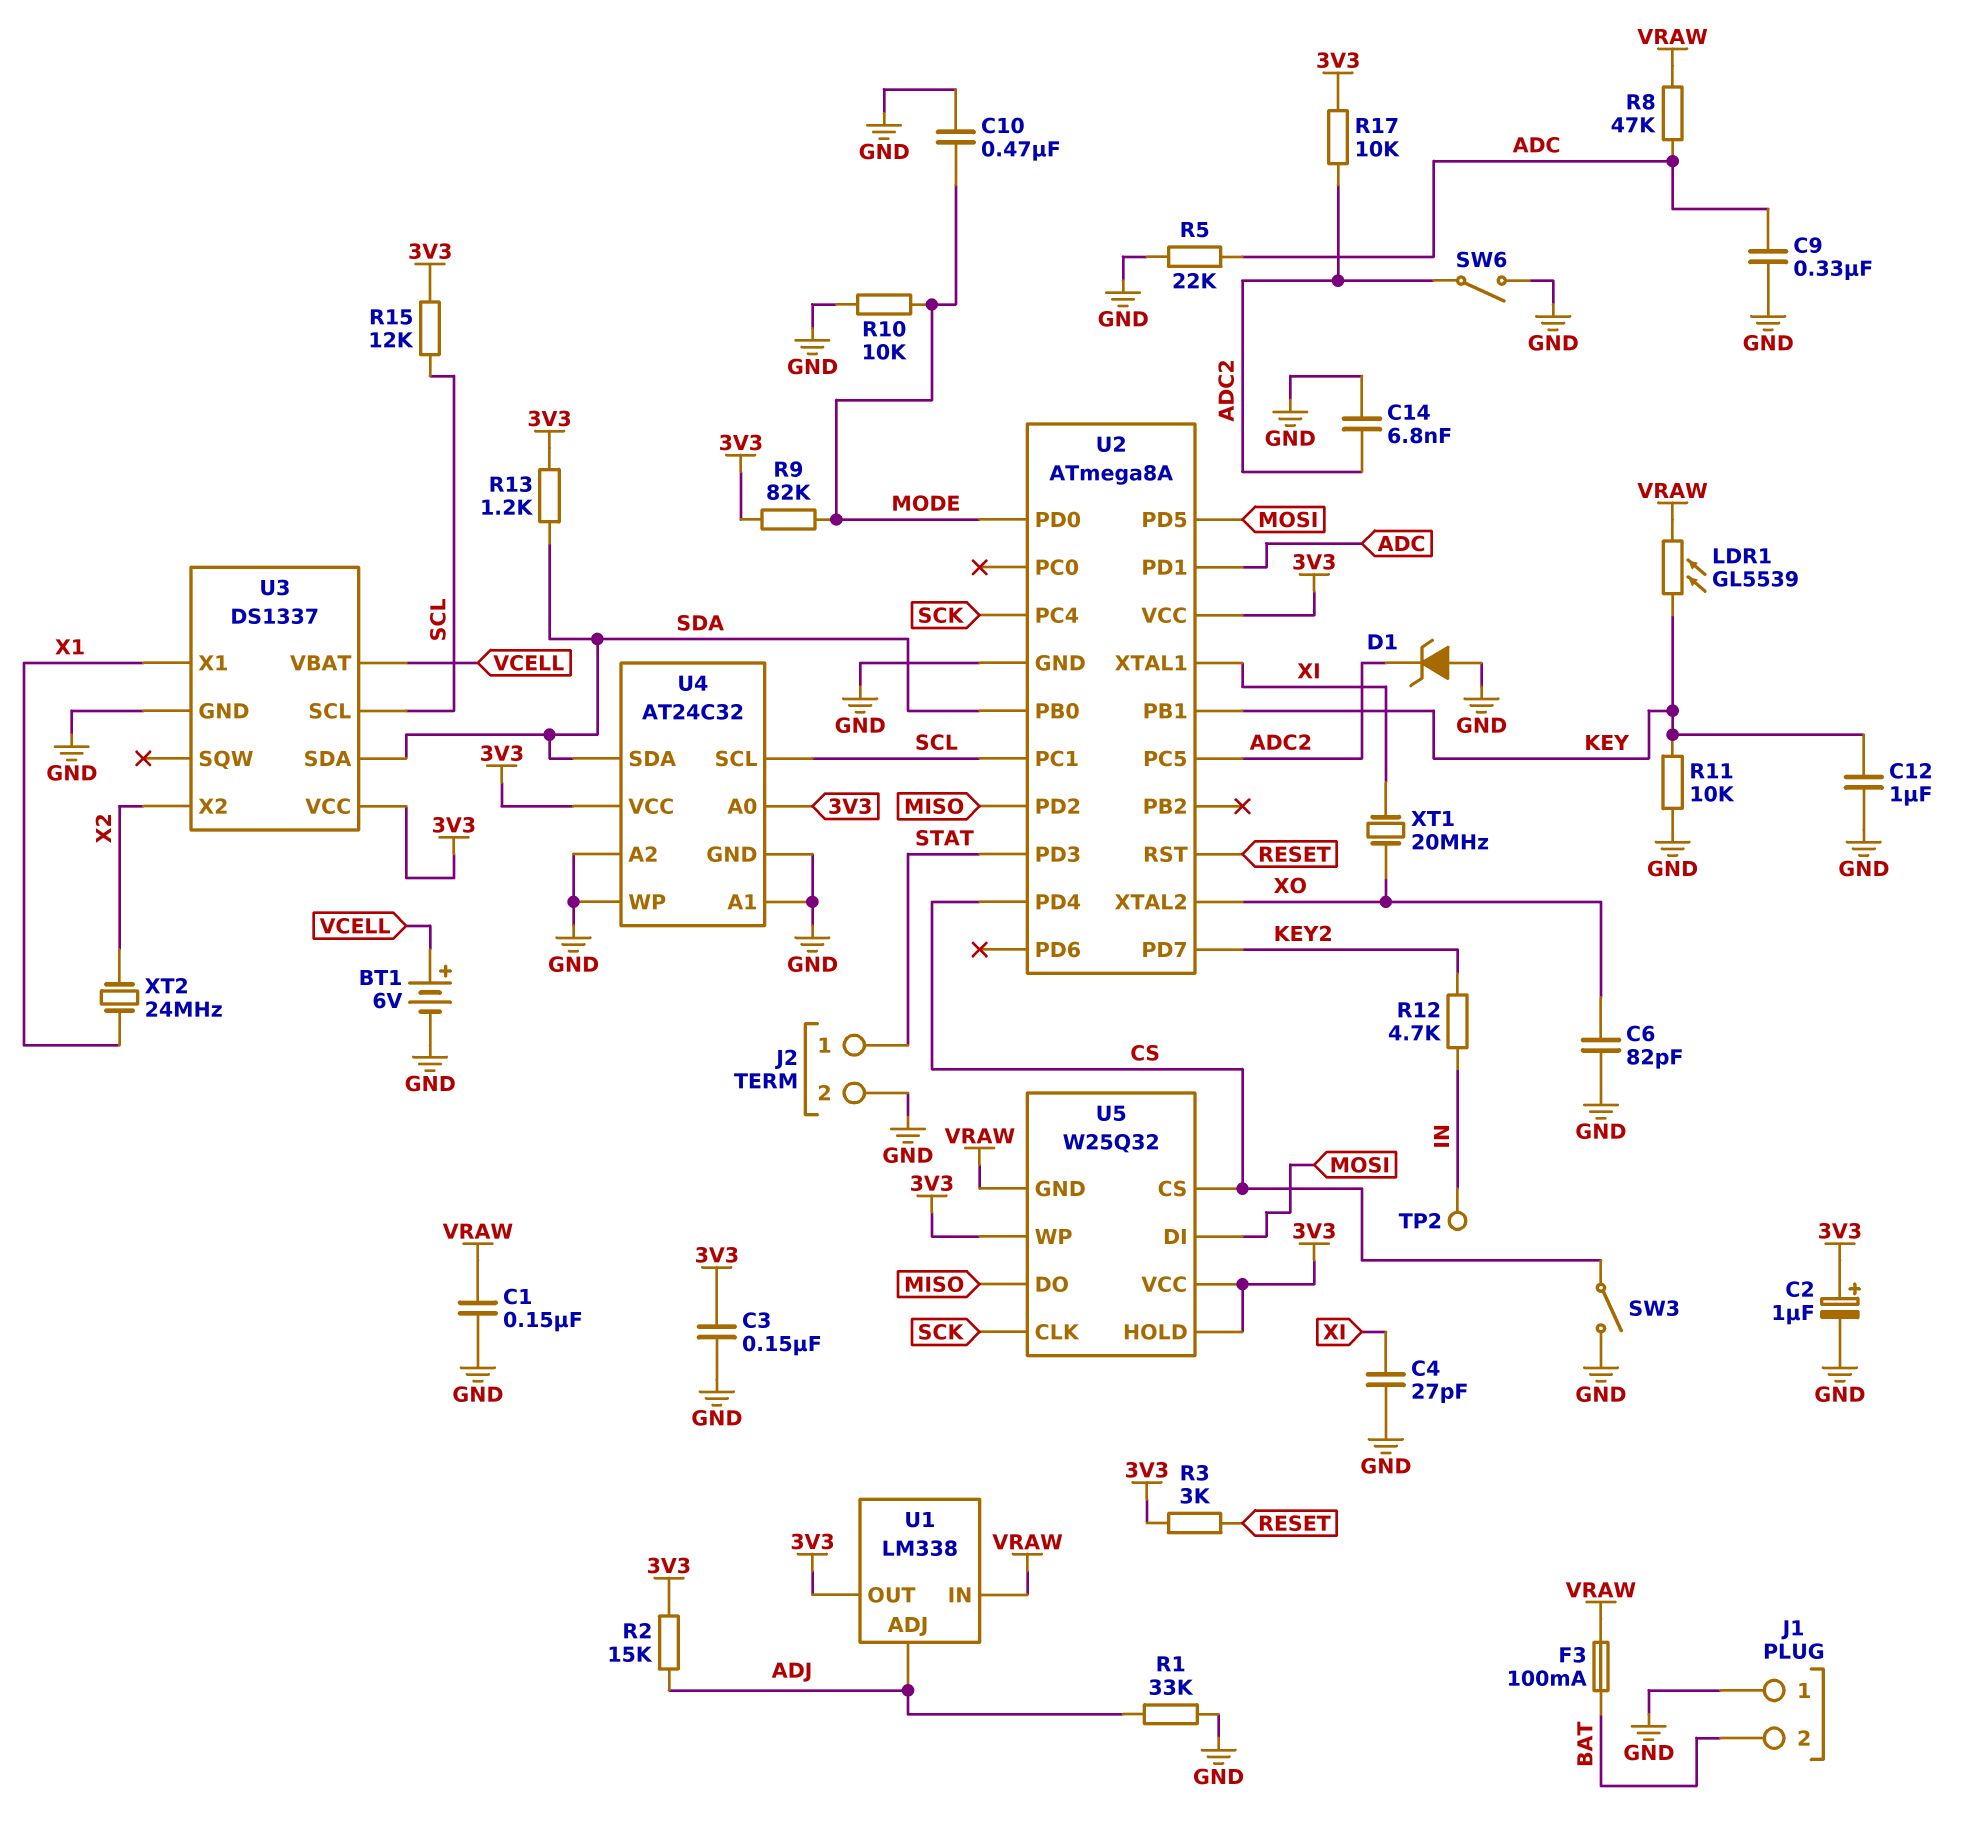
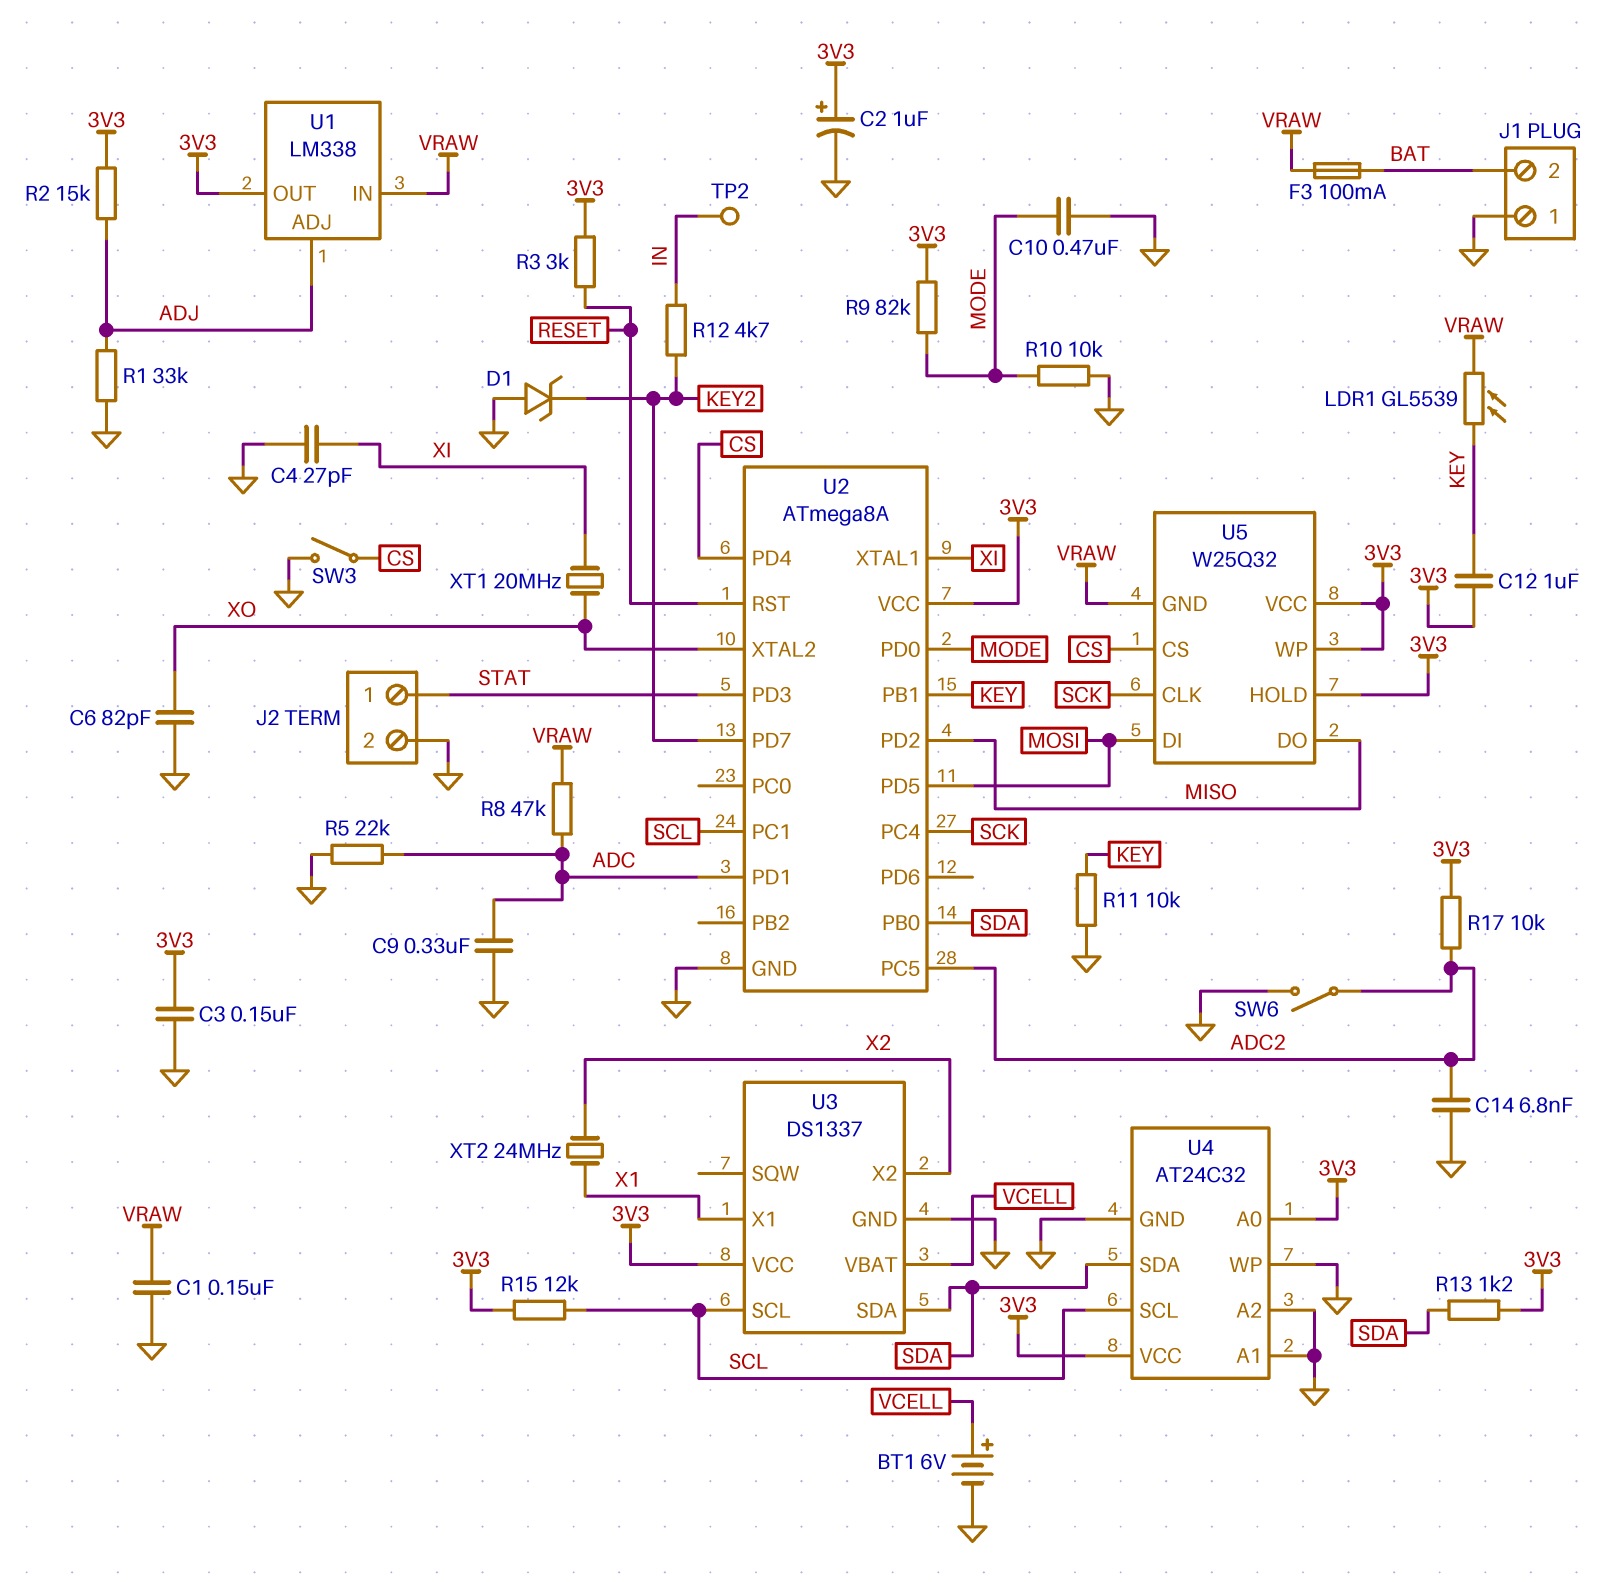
C12: 1uF (GND, KEY) -> 1uF (3V3, KEY)
D1: zener (A GND, K ADC2) -> zener (A GND, K KEY2)

